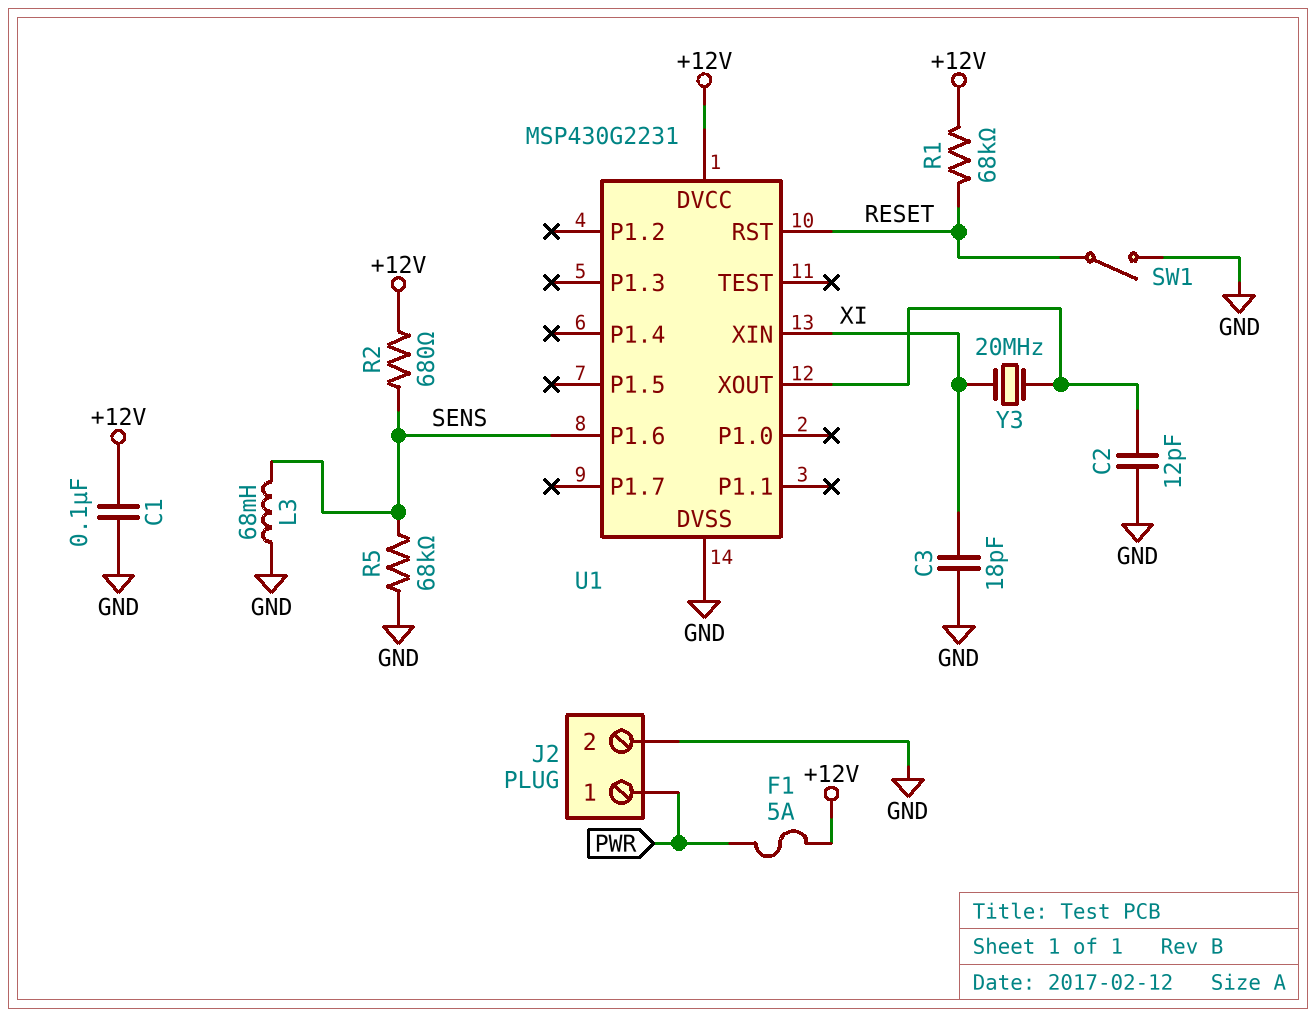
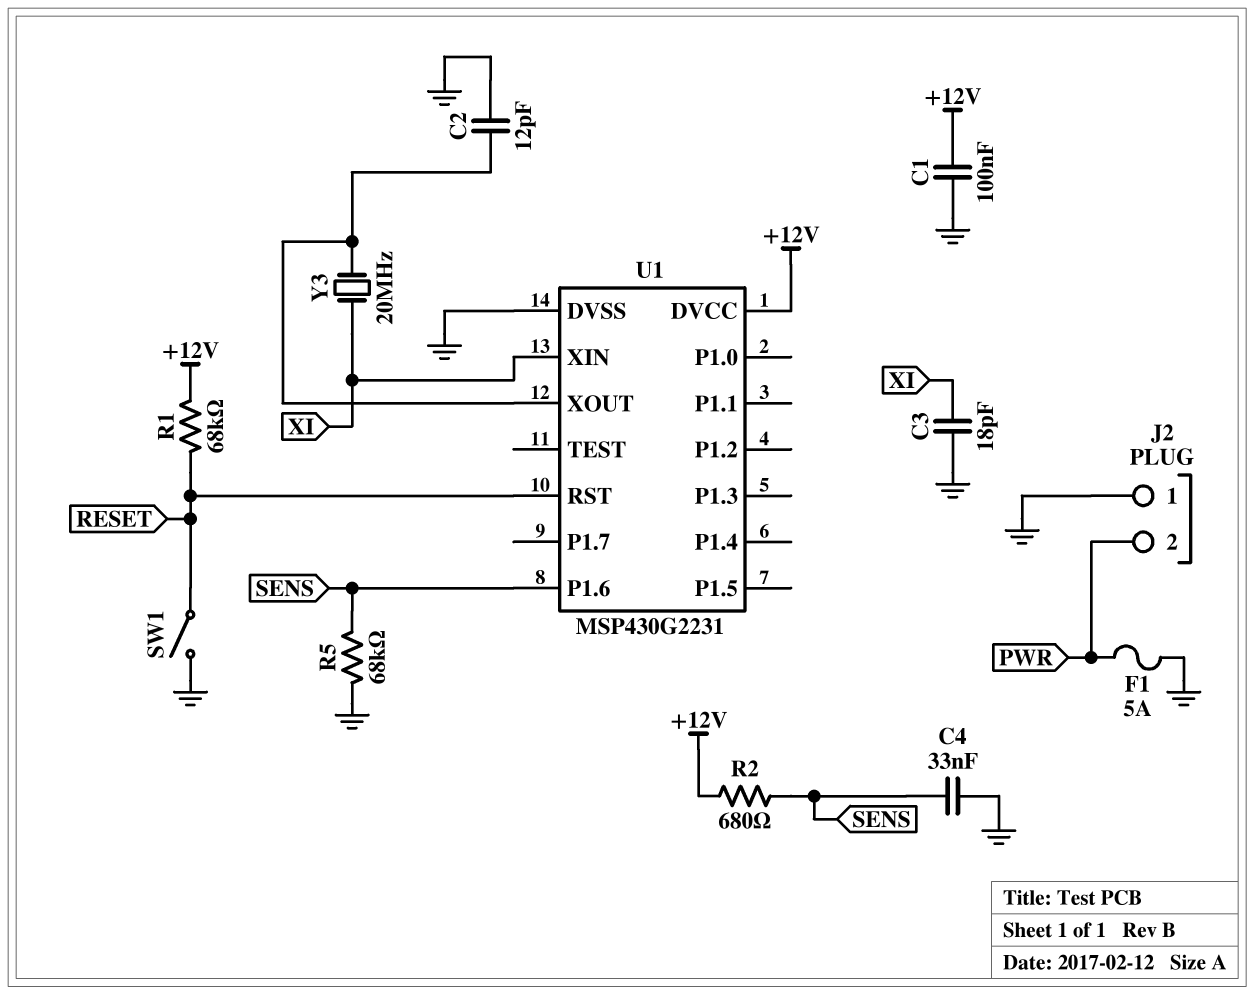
C4: none -> 33nF (GND, SENS)
F1: 5A (+12V, PWR) -> 5A (GND, PWR)
J2 pin 1: PWR -> GND
J2 pin 2: GND -> PWR
L3: 68mH (GND, SENS) -> none

